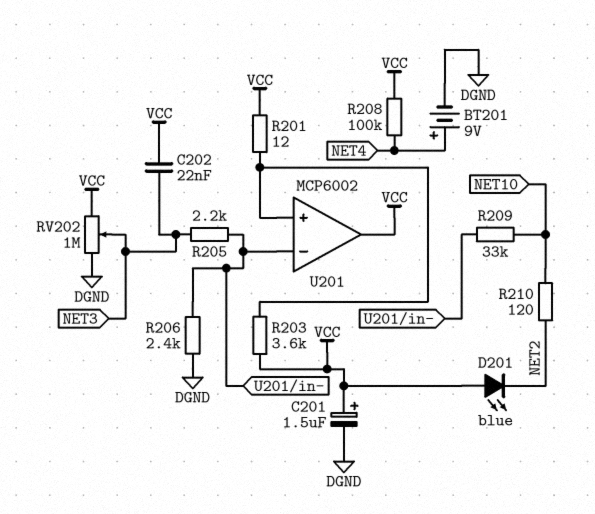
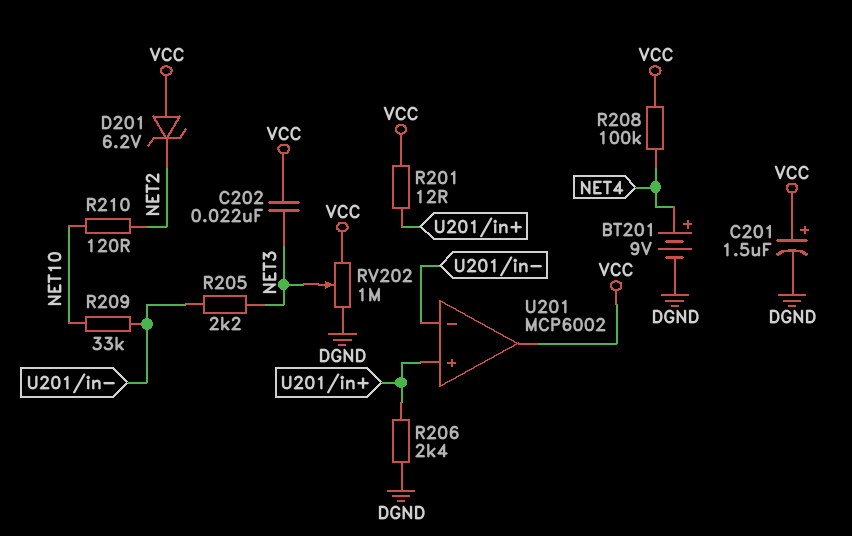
D201: LED blue (A VCC, K NET2) -> zener 6.2V (A VCC, K NET2)
R203: 3.6k (U201/in+, VCC) -> none
R206: 2.4k (DGND, U201/in-) -> 2.4k (DGND, U201/in+)

